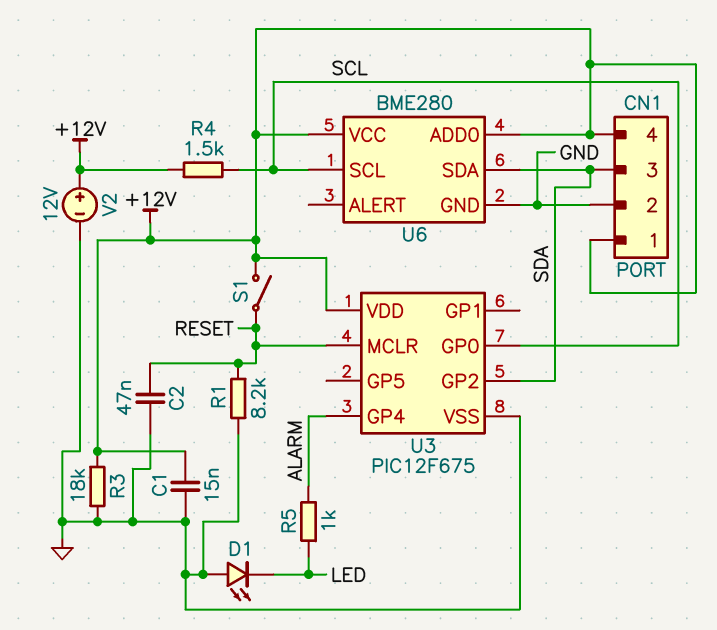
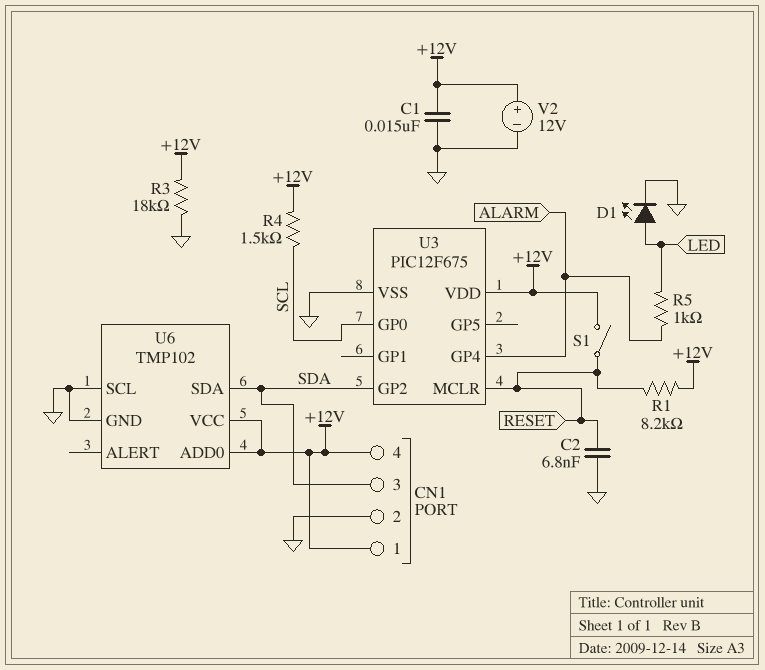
C2: 47nF (GND, RESET) -> 6.8nF (GND, RESET)
D1: LED (A GND, K LED) -> LED (A LED, K GND)
R1: 8.2k (GND, RESET) -> 8.2k (+12V, RESET)
U6: BME280 -> TMP102
U6 pin SCL: SCL -> GND

